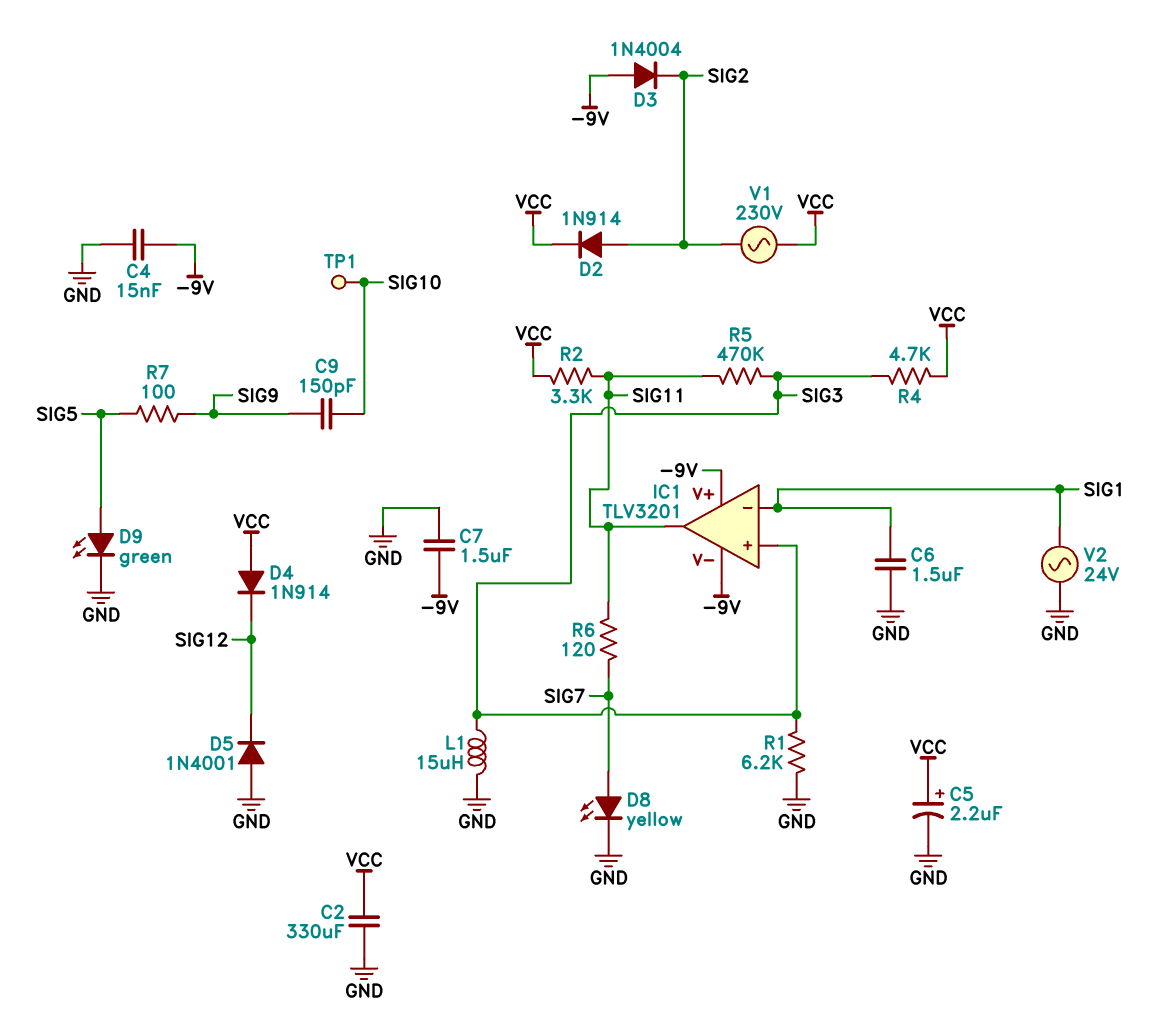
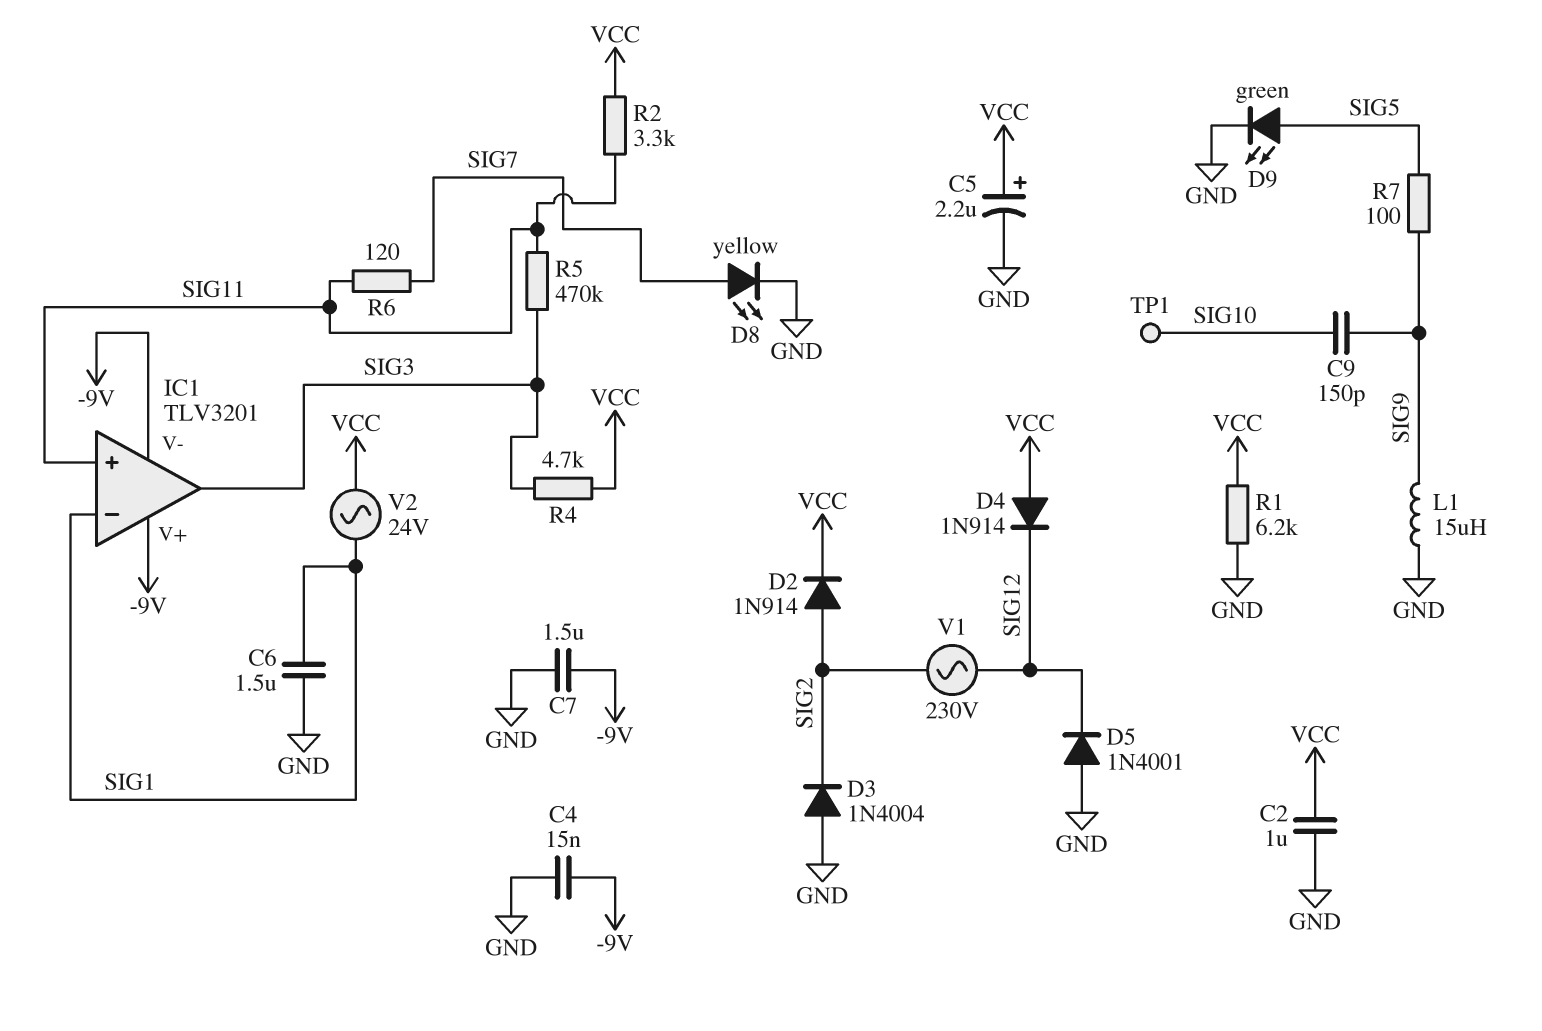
C2: 330uF (GND, VCC) -> 1uF (GND, VCC)
D3: diode 1N4004 (A -9V, K SIG2) -> diode 1N4004 (A GND, K SIG2)
IC1 pin in+: SIG3 -> SIG11
IC1 pin out: SIG11 -> SIG3
L1: 15uH (GND, SIG3) -> 15uH (GND, SIG9)
R1: 6.2k (GND, SIG3) -> 6.2k (GND, VCC)
V1: AC 230V (SIG2, VCC) -> AC 230V (SIG2, SIG12)
V2: AC 24V (GND, SIG1) -> AC 24V (SIG1, VCC)

